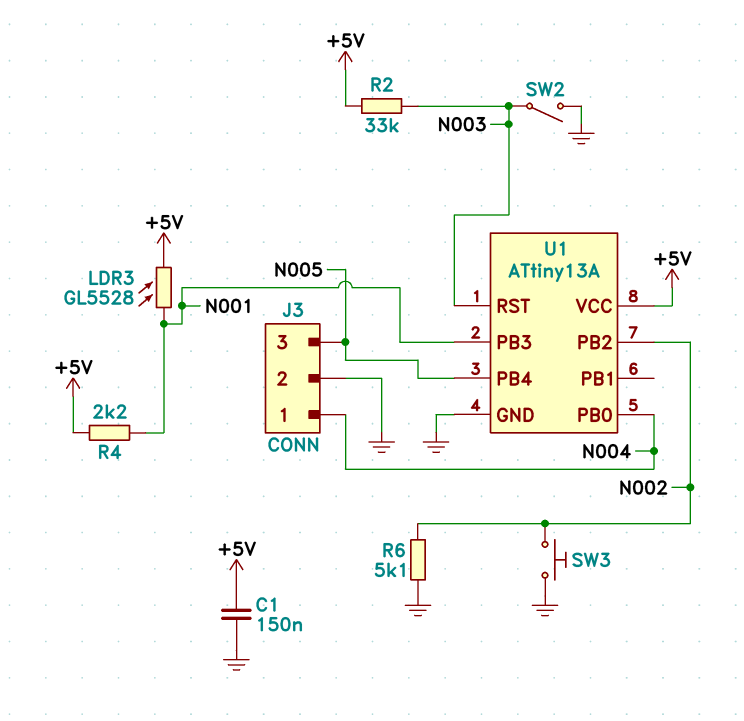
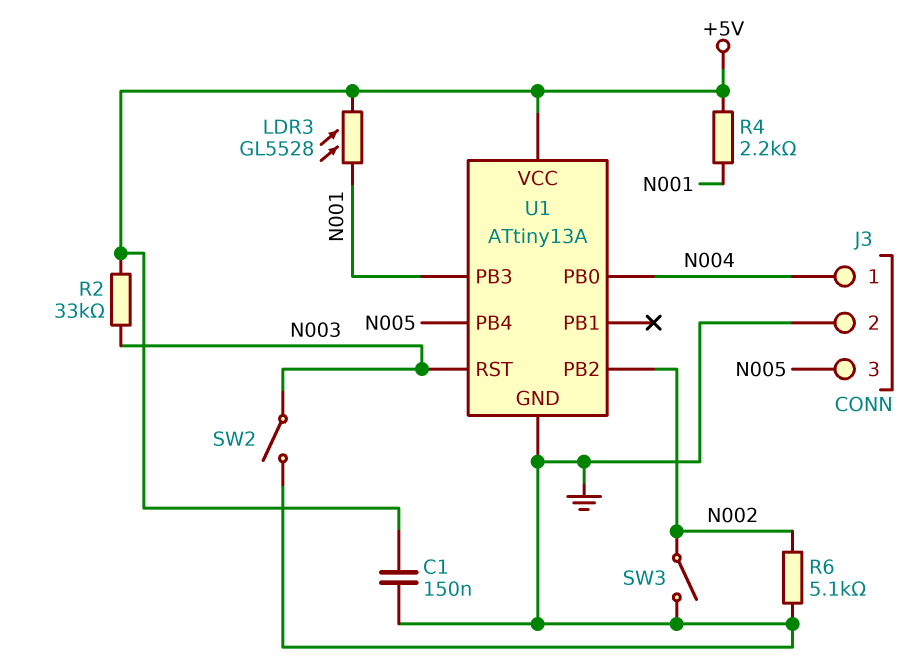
SW3: button (GND, N002) -> switch (GND, N002)

